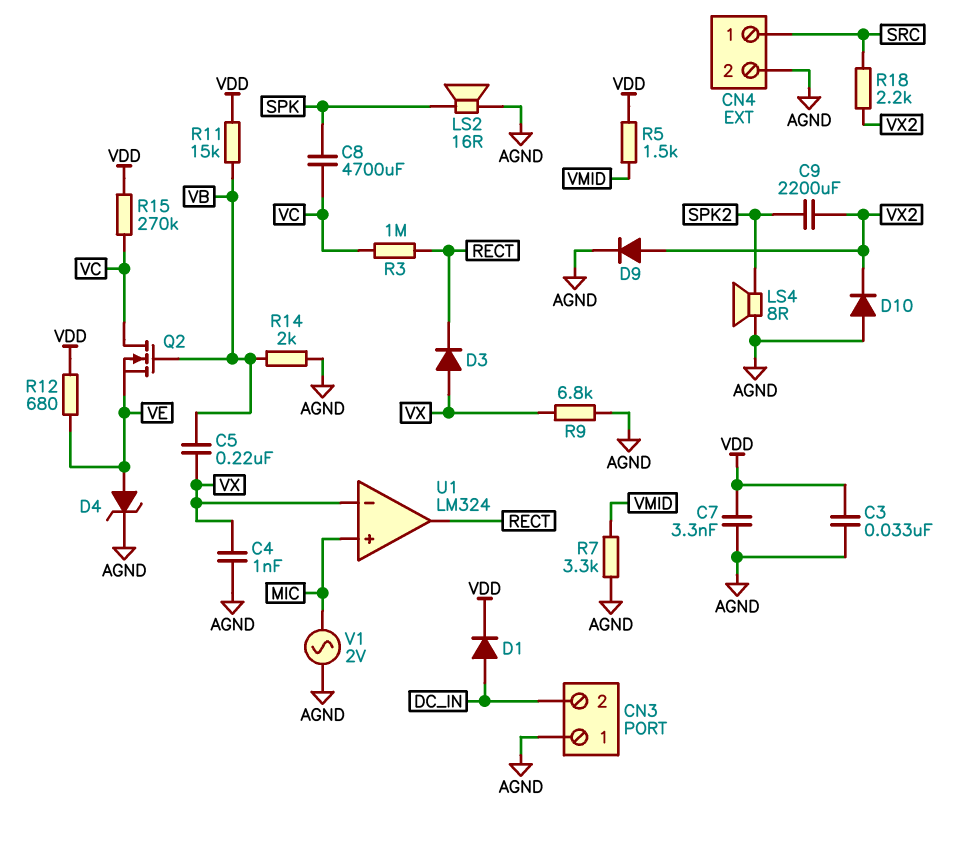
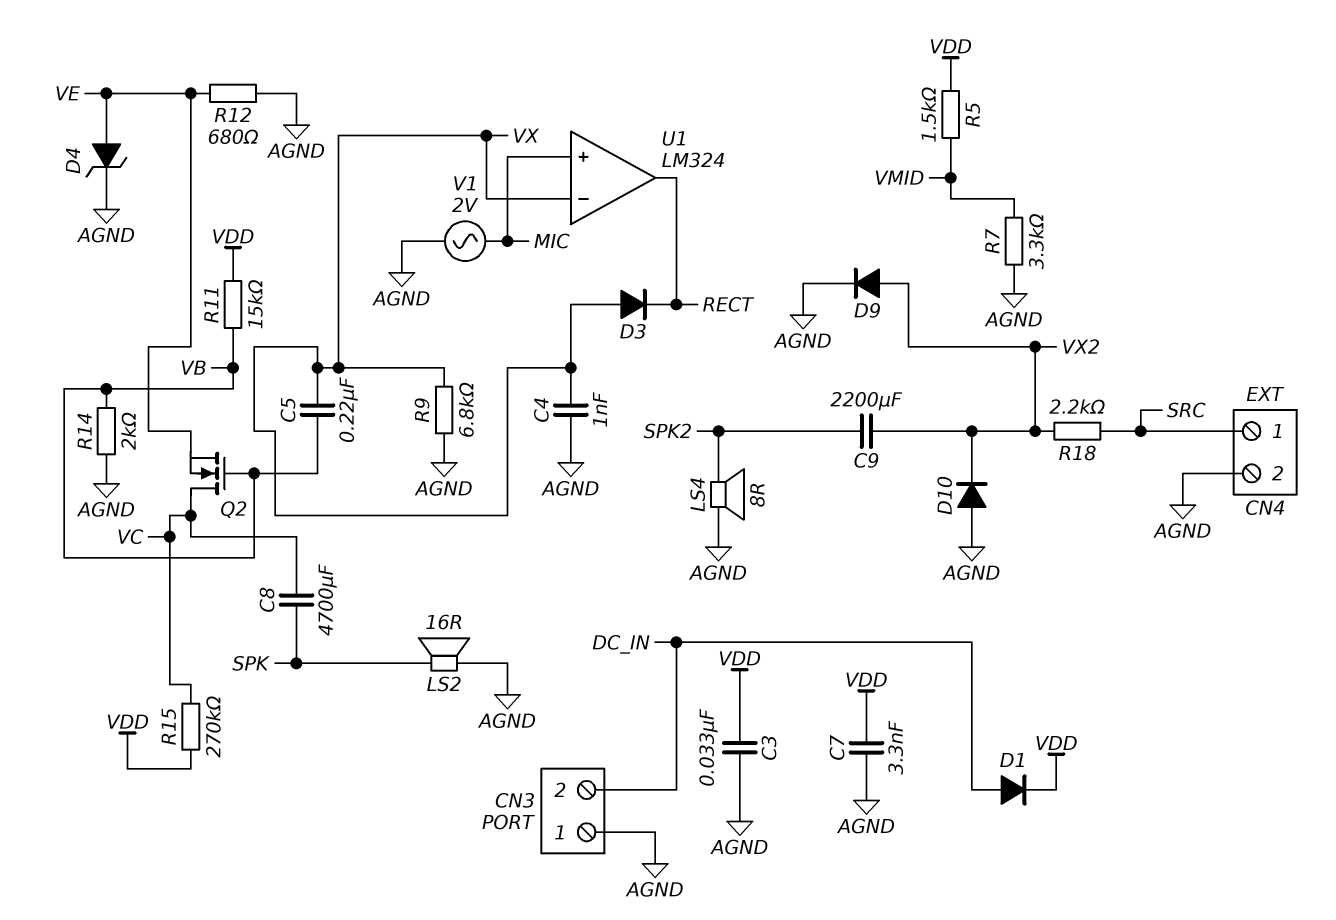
R3: 1M (RECT, VC) -> none
R12: 680 (VDD, VE) -> 680 (AGND, VE)

